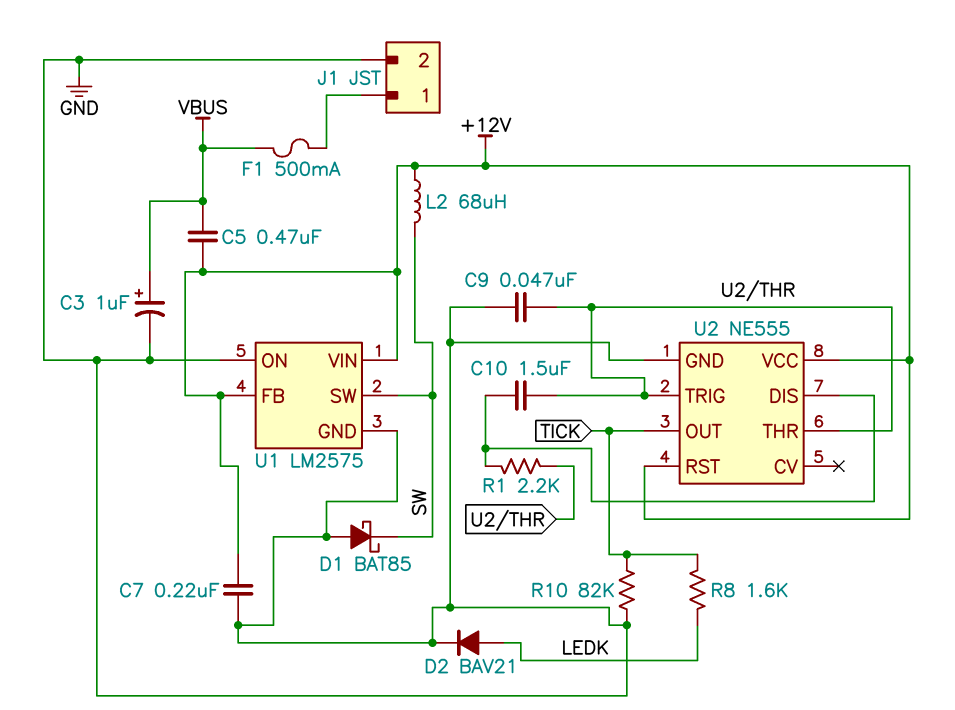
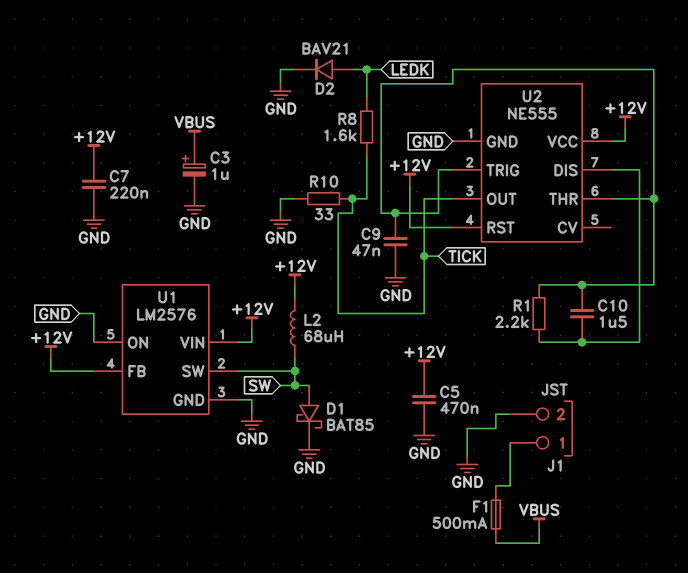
C5: 470nF (+12V, VBUS) -> 470nF (+12V, GND)
D1: schottky BAT85 (A GND, K SW) -> schottky BAT85 (A SW, K GND)
R10: 82k (GND, TICK) -> 33 (GND, TICK)
U1: LM2575 -> LM2576

